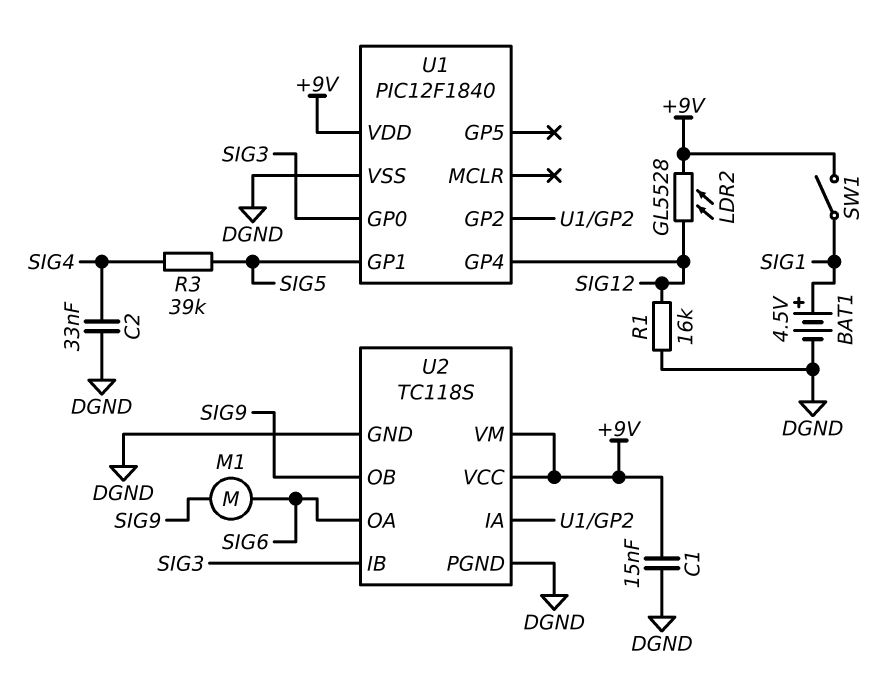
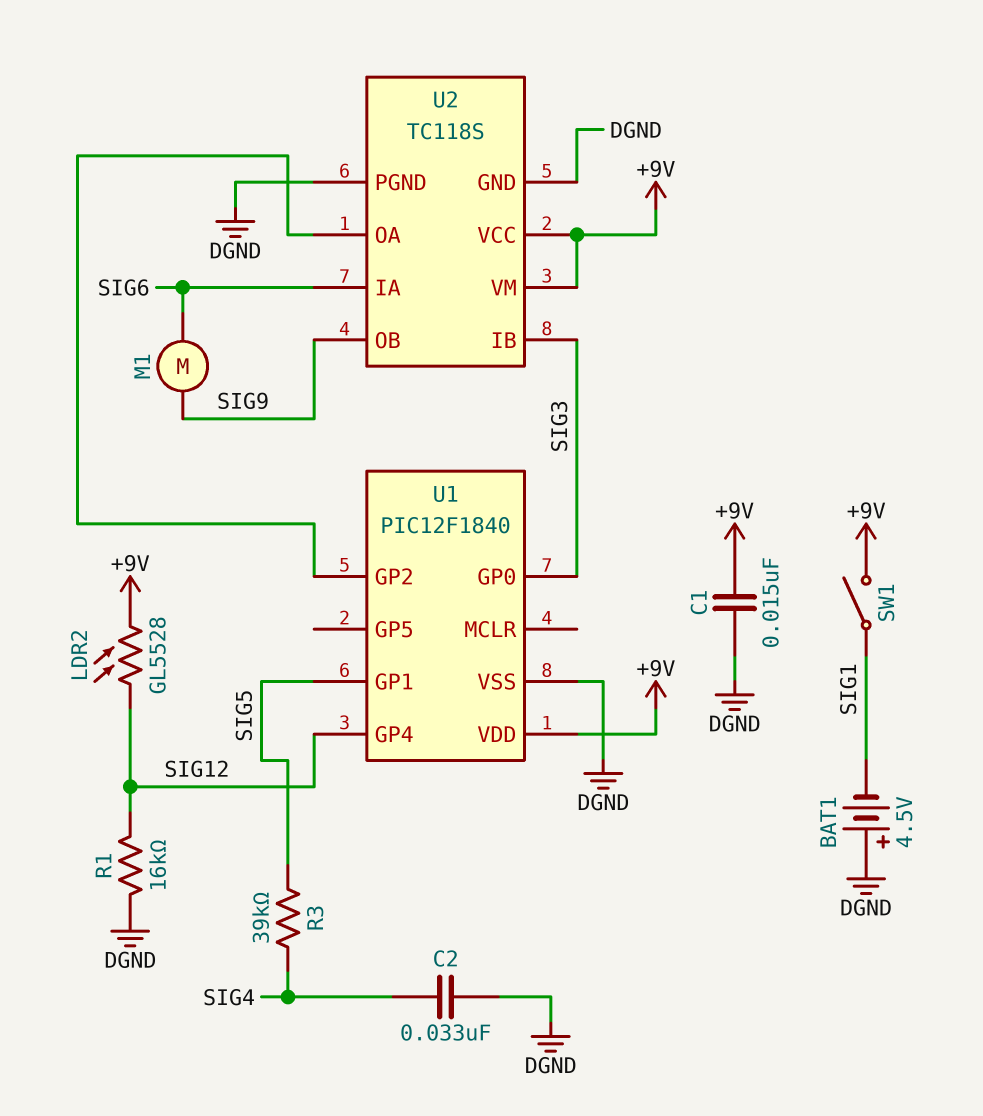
BAT1: 4.5V (plus SIG1, minus DGND) -> 4.5V (plus DGND, minus SIG1)
U2 pin IA: U1/GP2 -> SIG6
U2 pin OA: SIG6 -> U1/GP2

